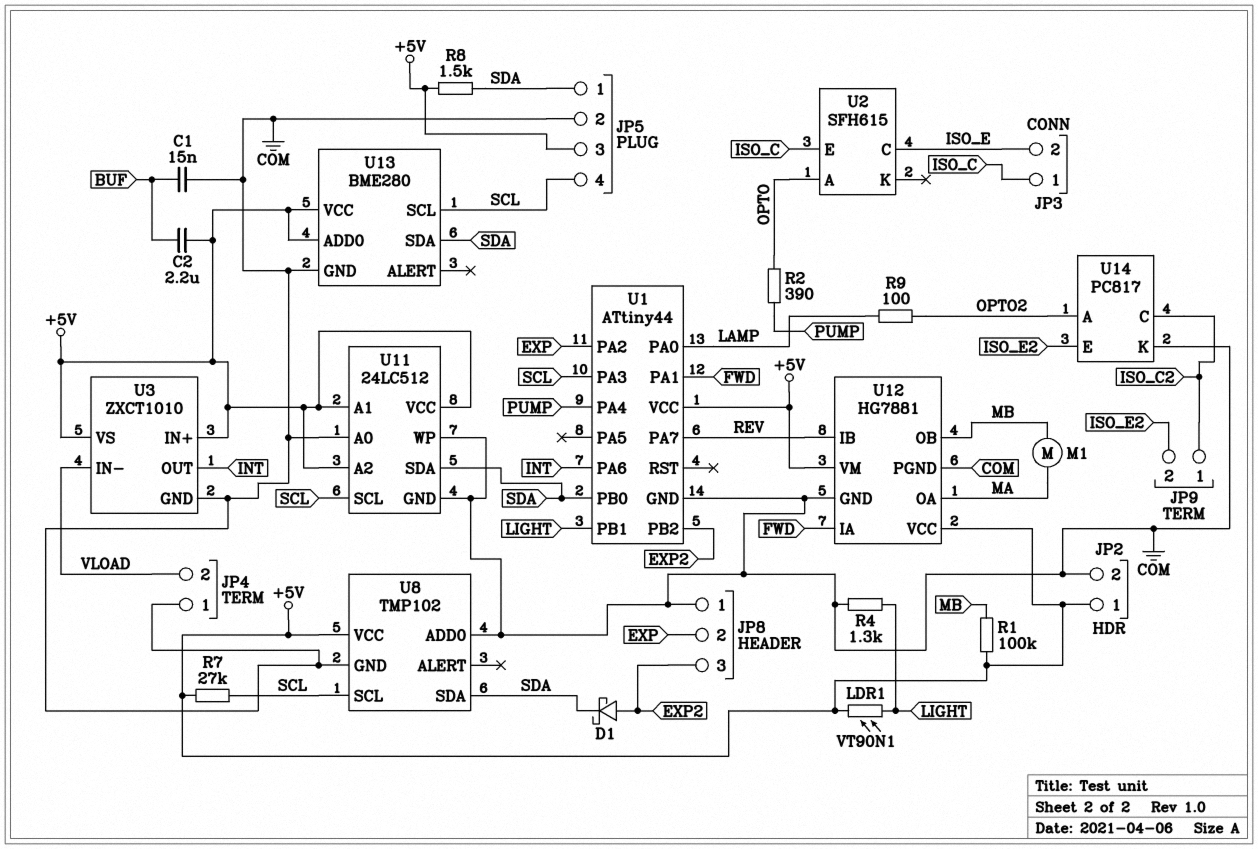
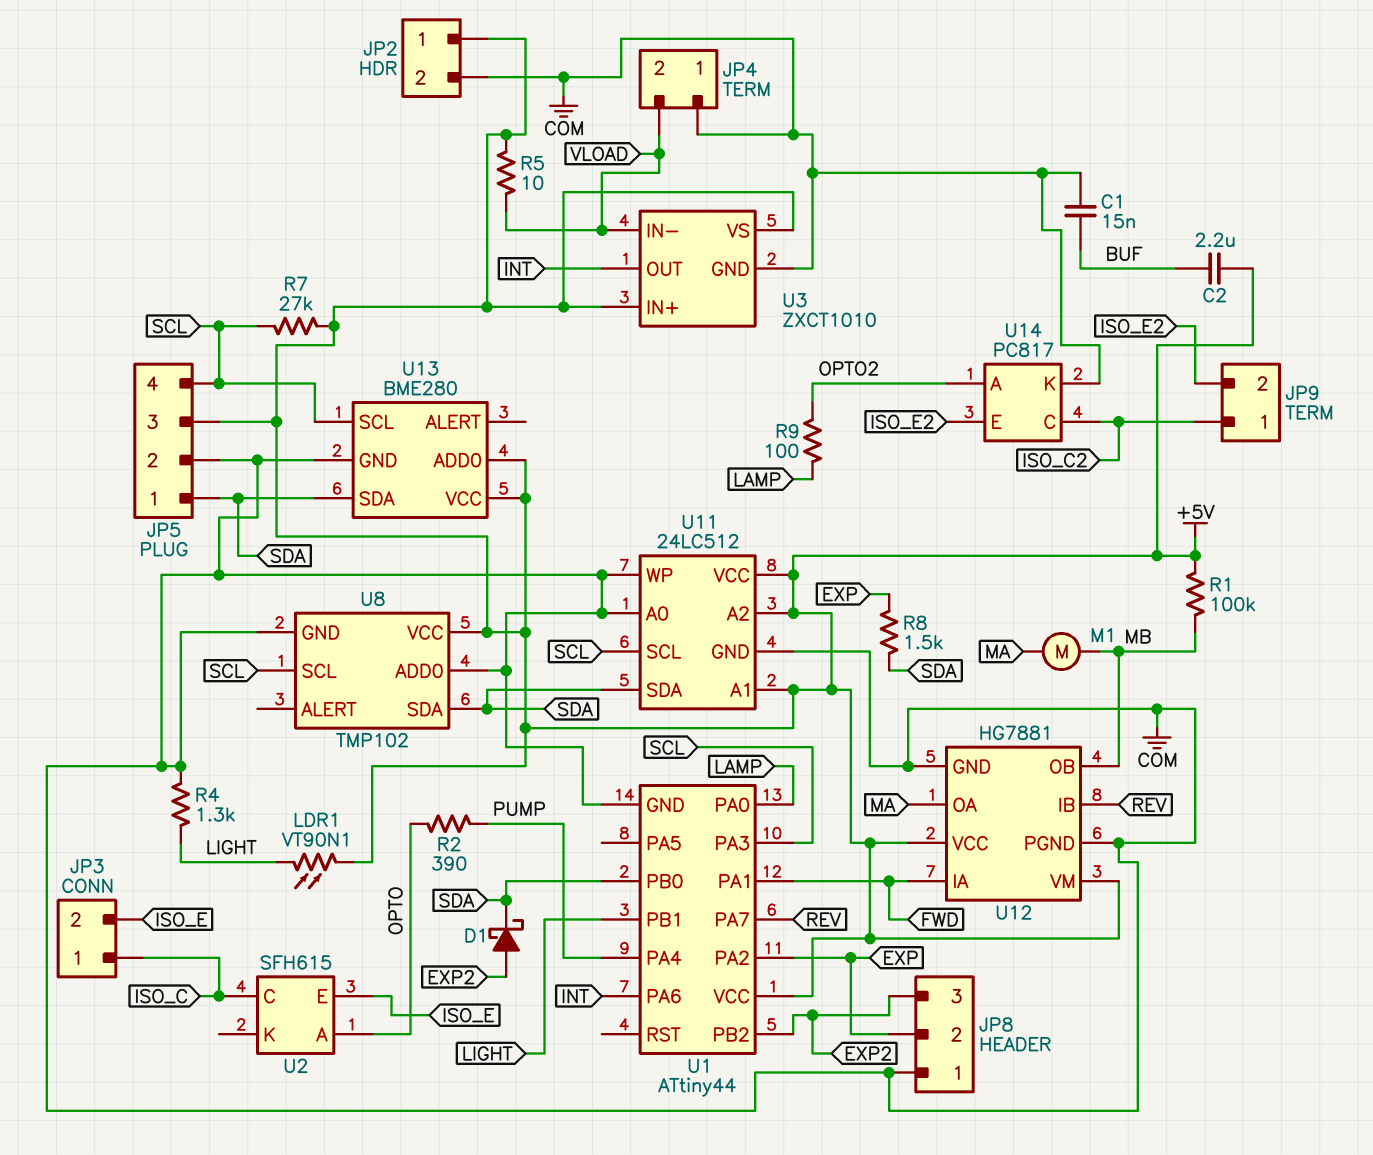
R5: none -> 10 (+5V, VLOAD)
R8: 1.5k (+5V, SDA) -> 1.5k (EXP, SDA)
U2 pin C: ISO_E -> ISO_C
U2 pin E: ISO_C -> ISO_E

